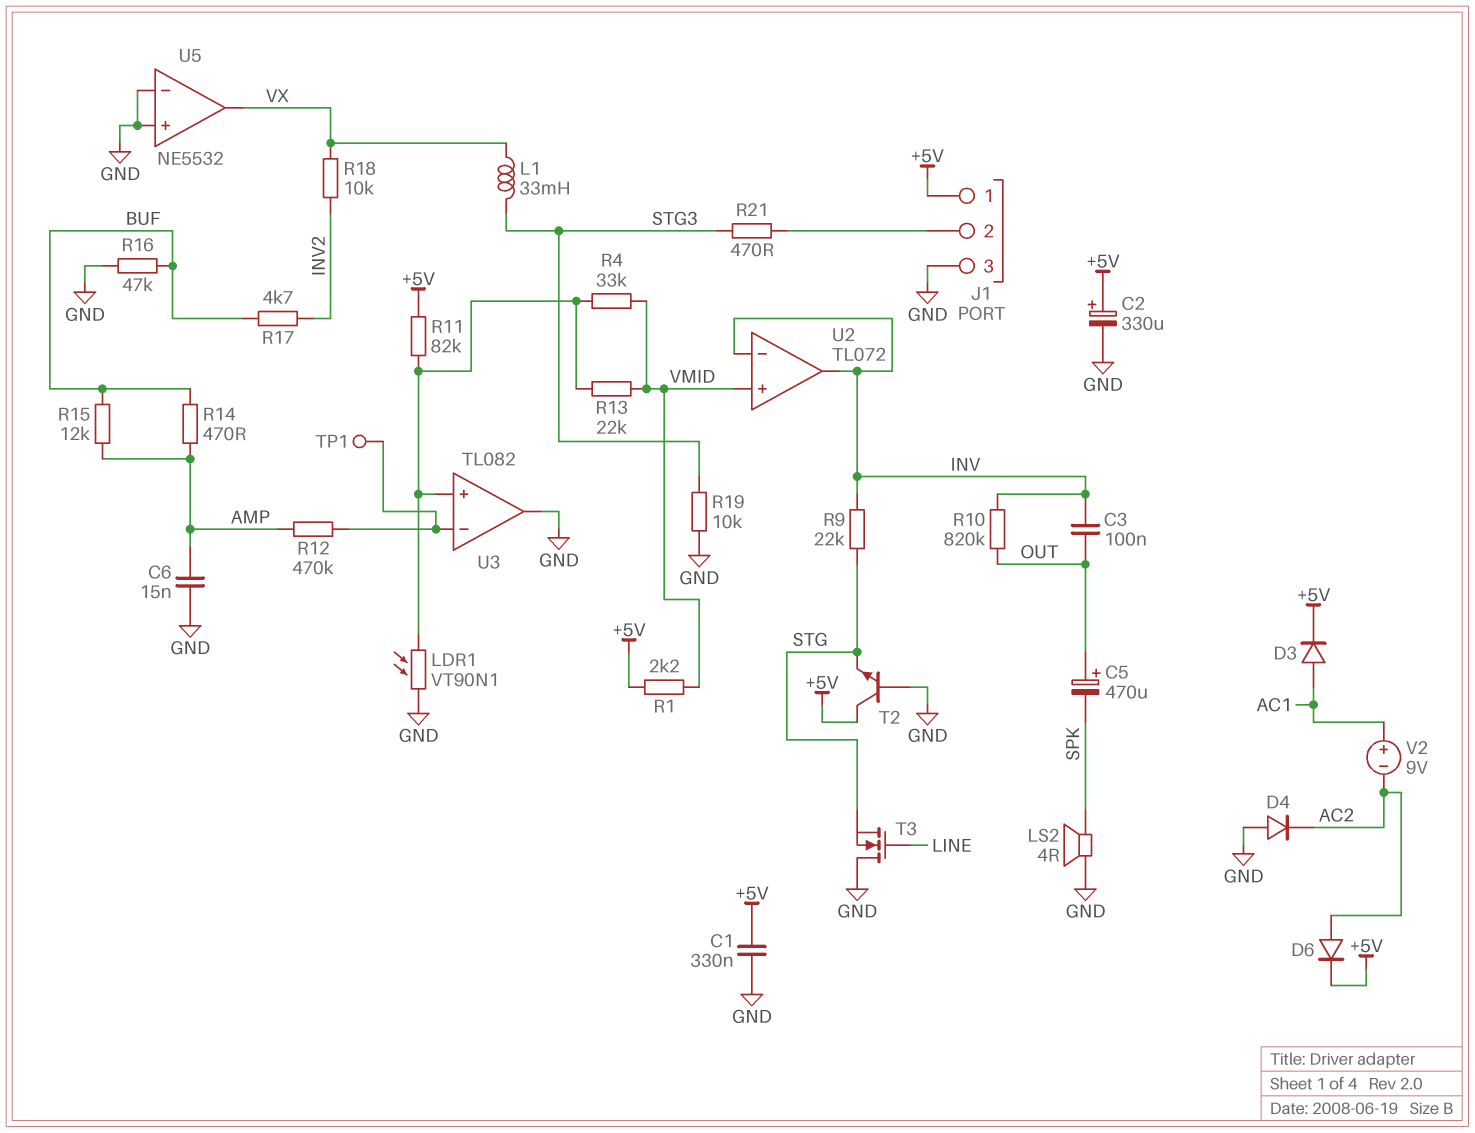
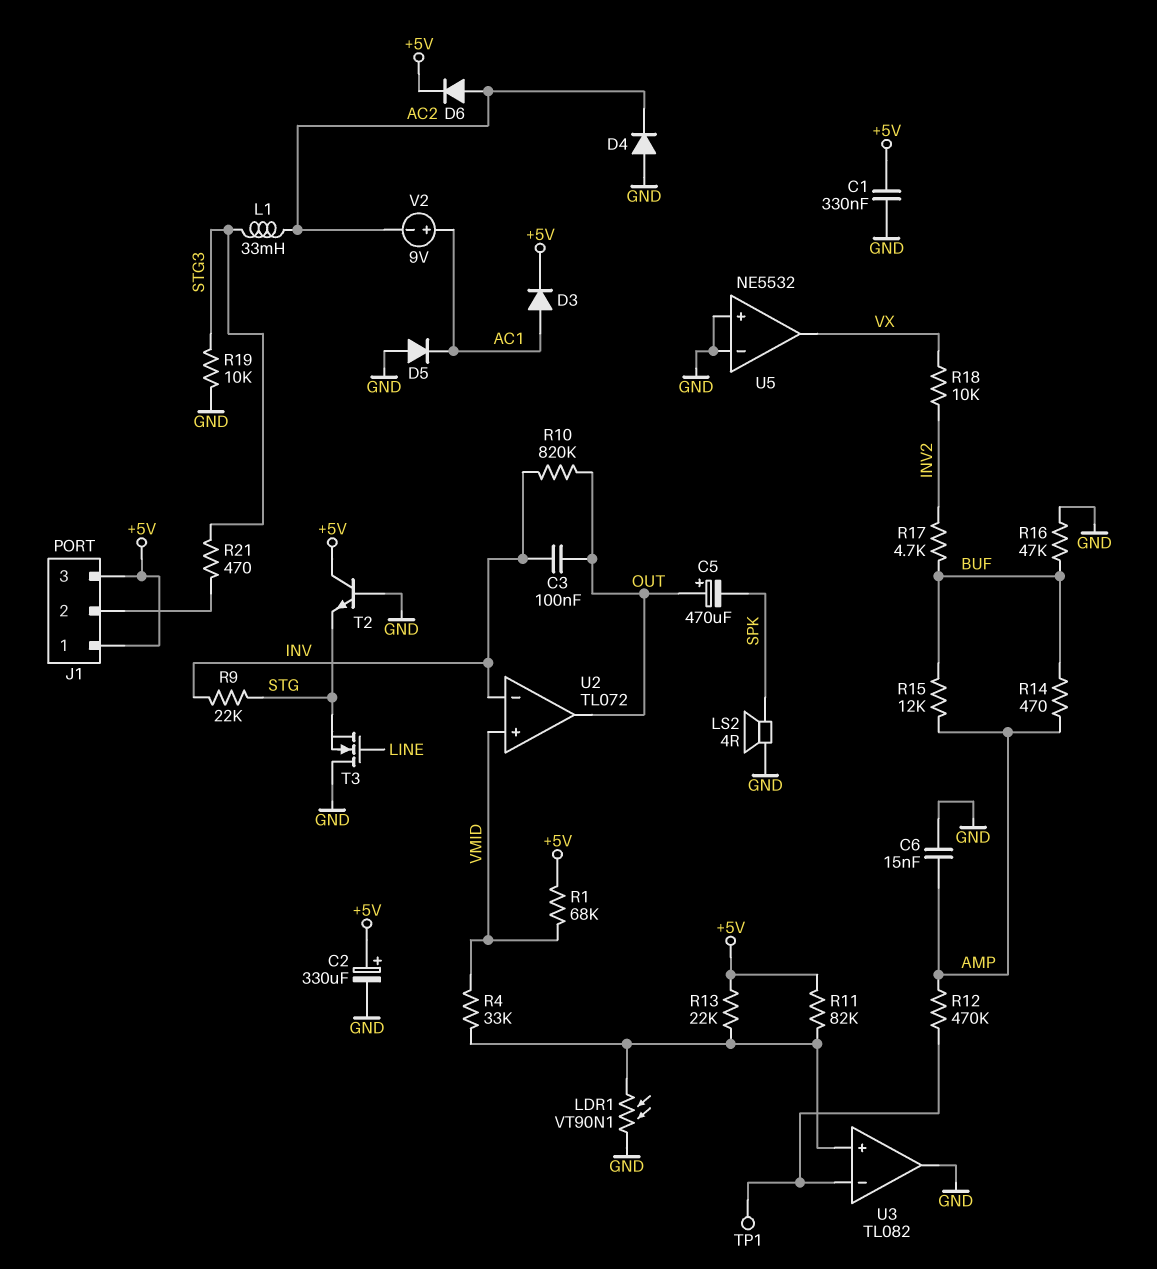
D5: none -> diode (A GND, K AC1)
J1 pin 3: GND -> +5V
L1: 33mH (STG3, VX) -> 33mH (AC2, STG3)
R1: 2.2k (+5V, VMID) -> 68k (+5V, VMID)
R13: 22k (U3/in+, VMID) -> 22k (+5V, U3/in+)
U2 pin out: INV -> OUT

